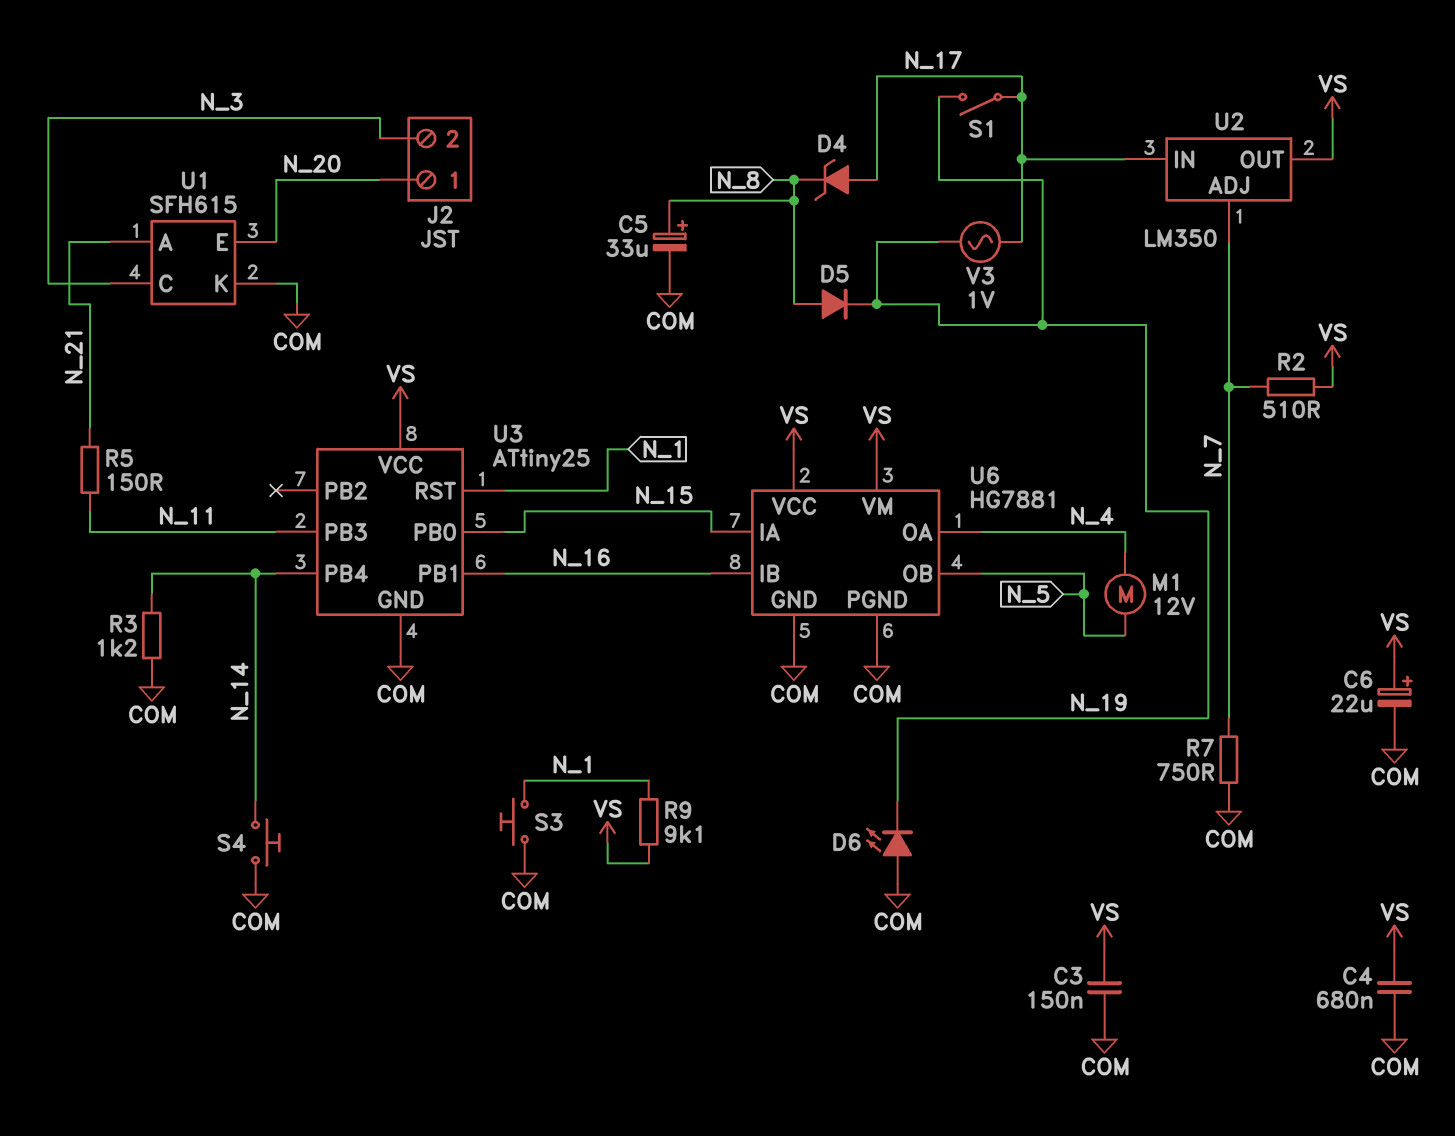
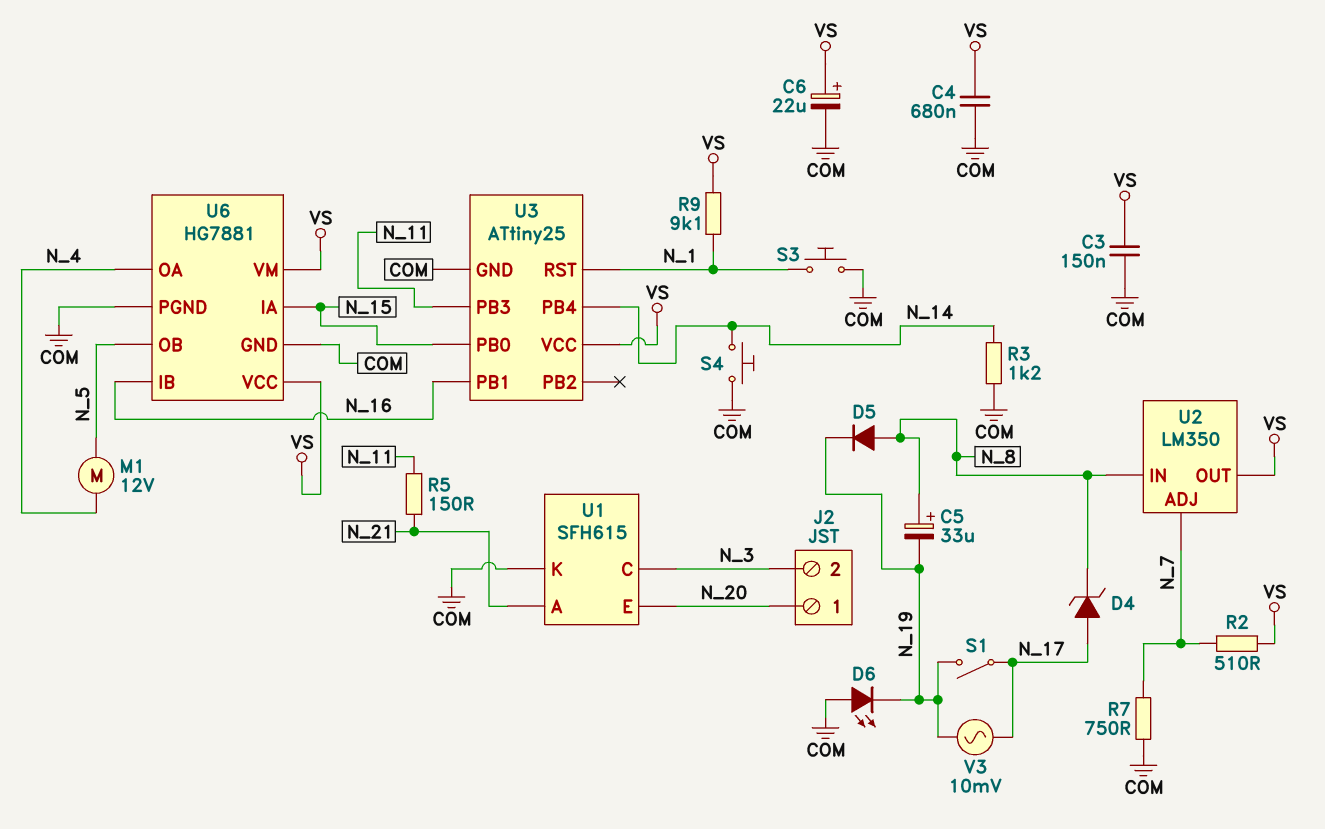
C5: 33uF (plus N_8, minus COM) -> 33uF (plus N_8, minus N_19)
U2 pin IN: N_17 -> N_8
V3: AC 1V (N_17, N_19) -> AC 10mV (N_17, N_19)

